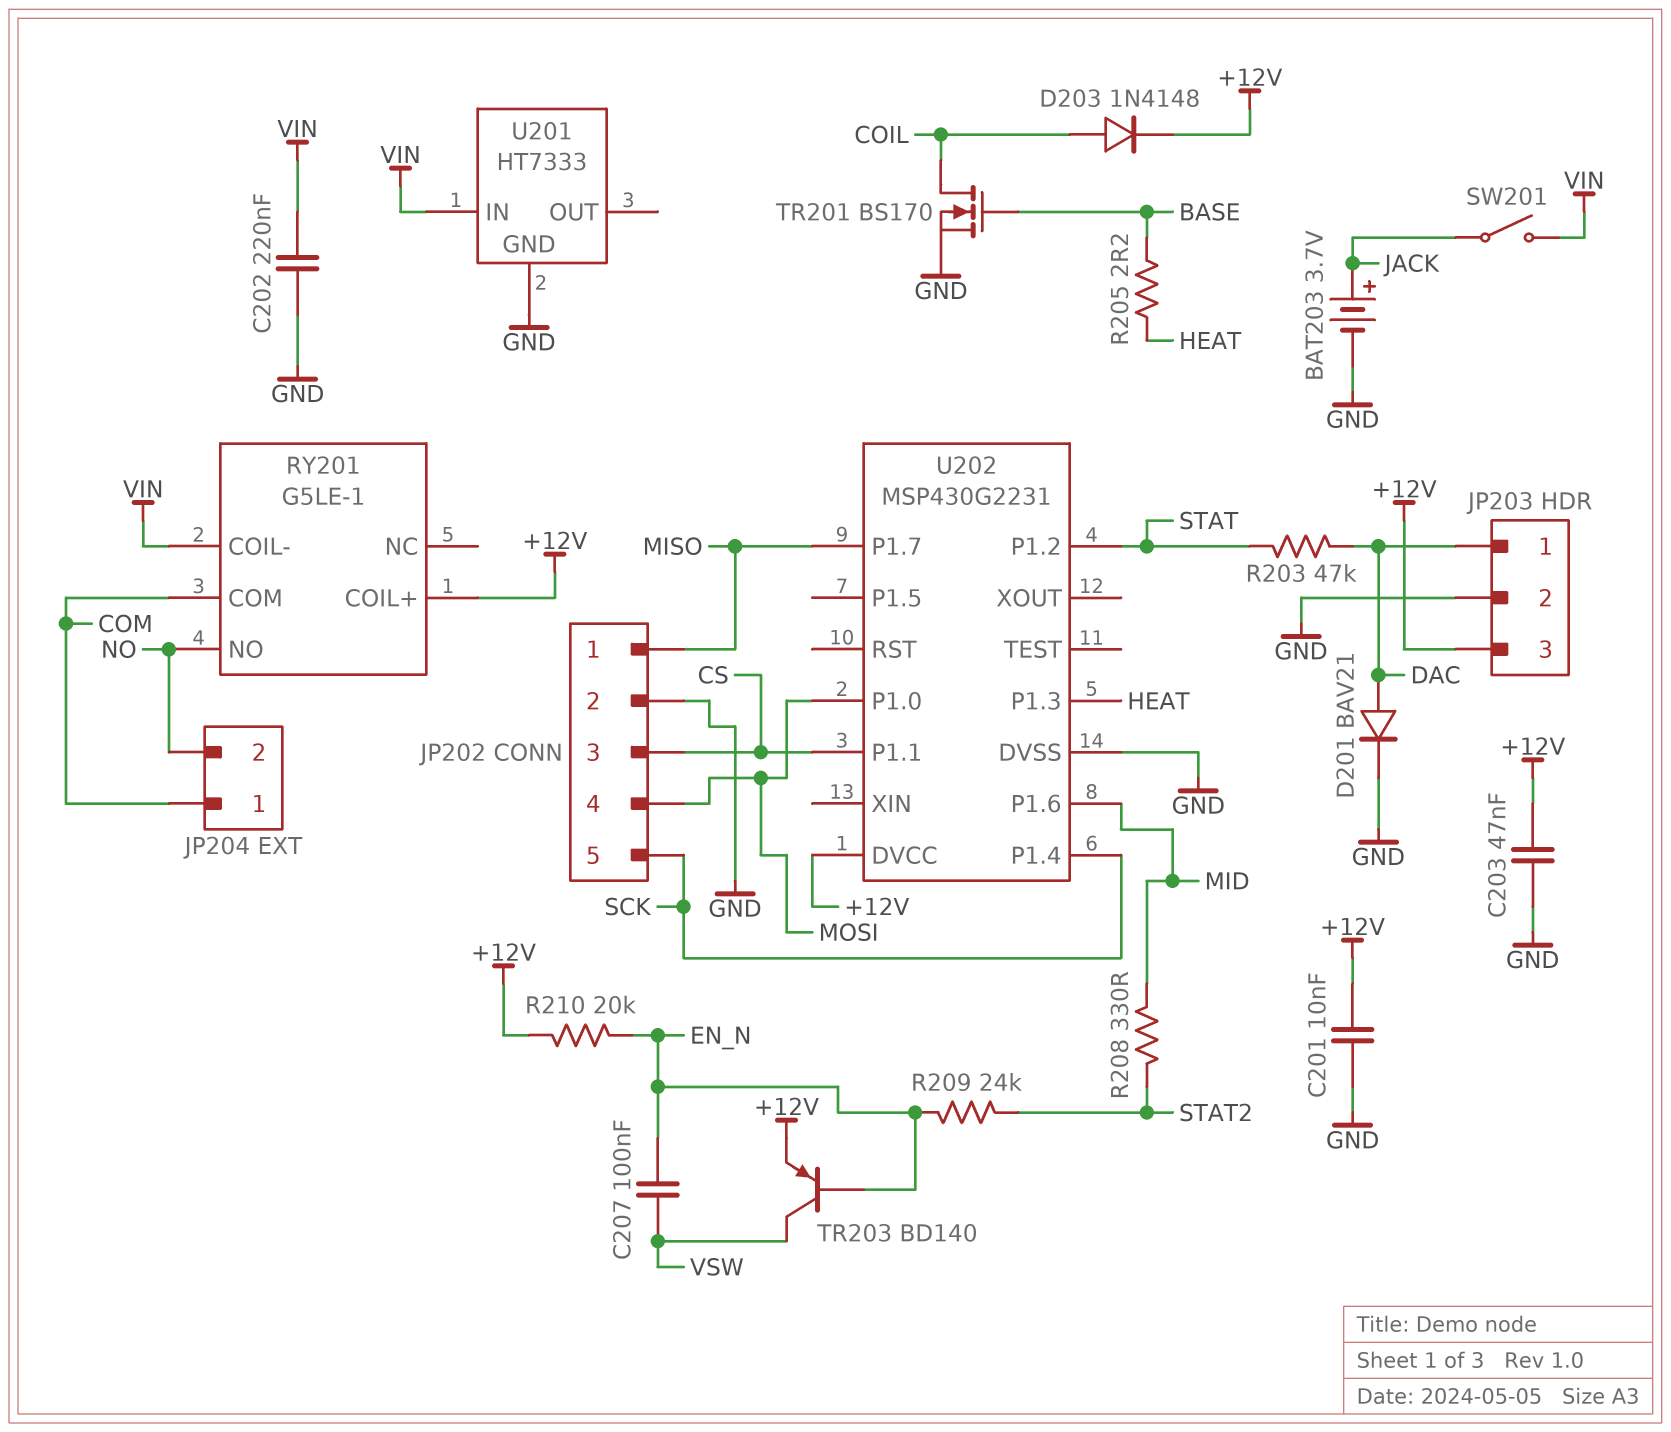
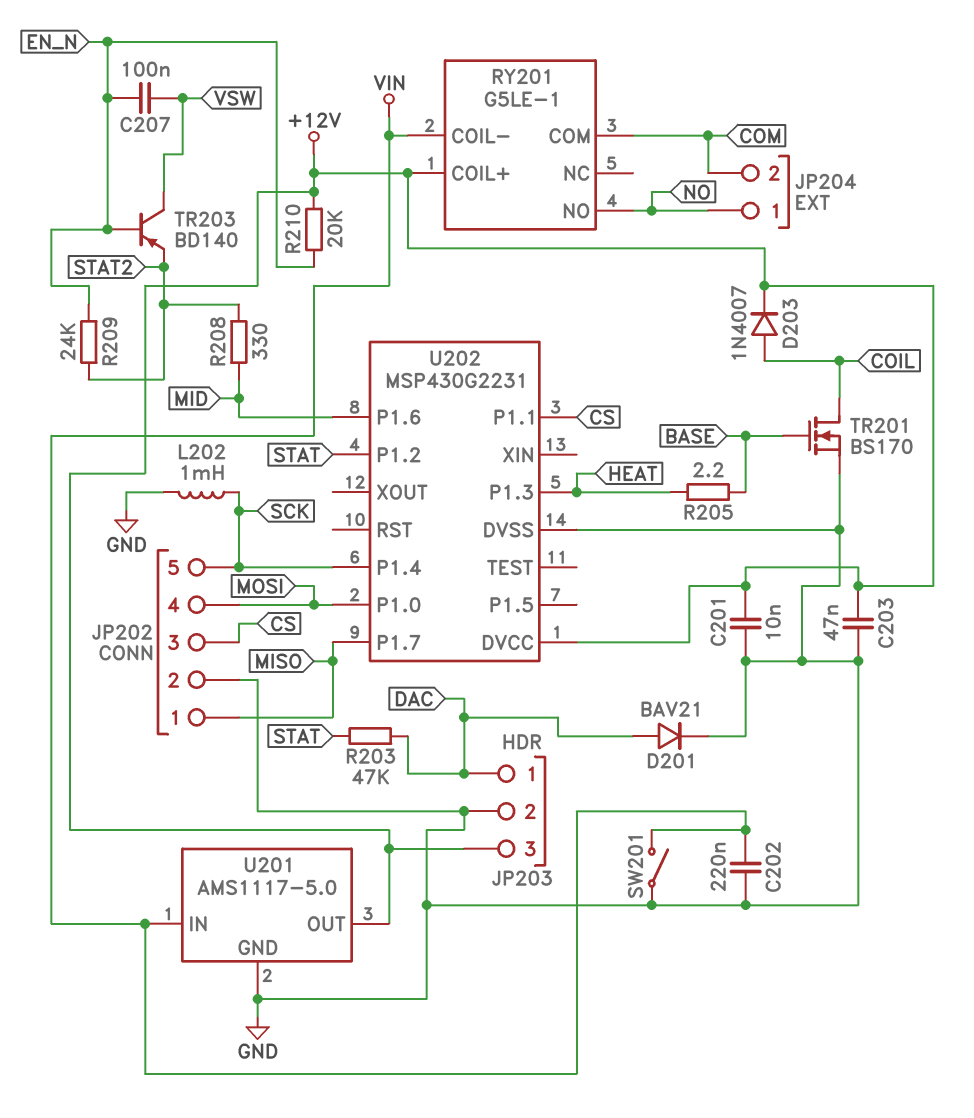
BAT203: 3.7V (plus JACK, minus GND) -> none
D203: diode 1N4148 (A COIL, K +12V) -> diode 1N4007 (A COIL, K +12V)
JP204 pin 1: COM -> NO
JP204 pin 2: NO -> COM
L202: none -> 1mH (GND, SCK)
SW201: switch (JACK, VIN) -> switch (GND, VIN)
TR203: PNP BD140 (B EN_N, C VSW, E +12V) -> PNP BD140 (B EN_N, C VSW, E STAT2)
U201: HT7333 -> AMS1117-5.0
U201 pin OUT: none -> +12V

